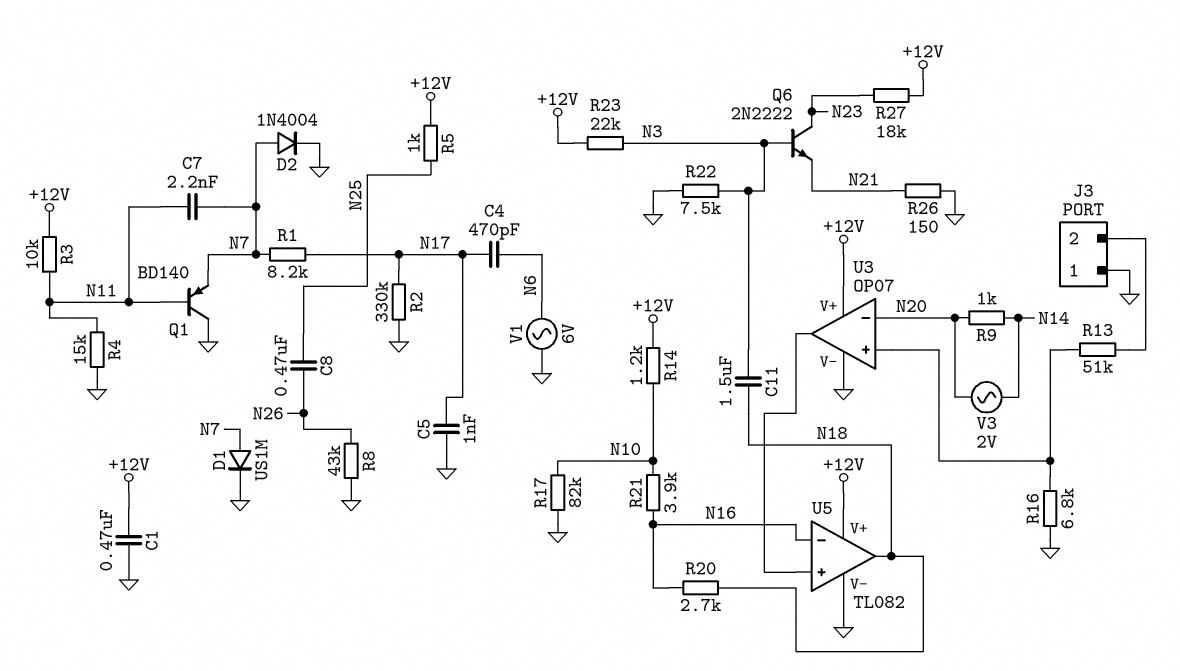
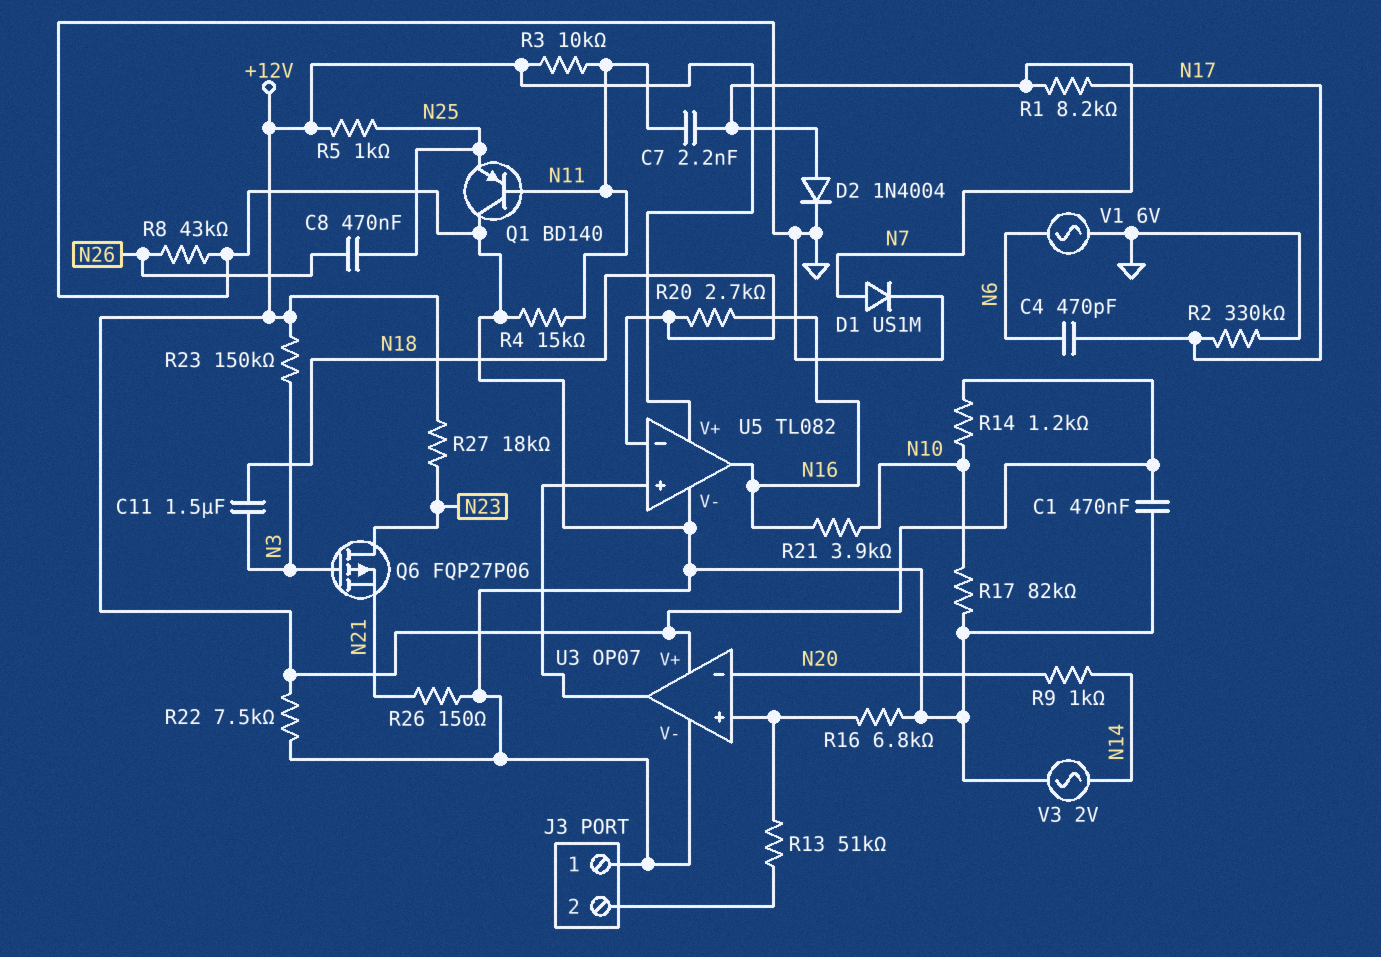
C5: 1nF (GND, N17) -> none
Q1: PNP BD140 (B N11, C GND, E N7) -> PNP BD140 (B N11, C GND, E N25)
Q6: NPN 2N2222 (B N3, C N23, E N21) -> PMOS FQP27P06 (G N3, D N23, S N21)
R22: 7.5k (GND, N3) -> 7.5k (+12V, GND)
R23: 22k (+12V, N3) -> 150k (+12V, N3)
U5 pin in-: N16 -> N18
U5 pin out: N18 -> N16
V3: AC 2V (N14, N20) -> AC 2V (GND, N14)

